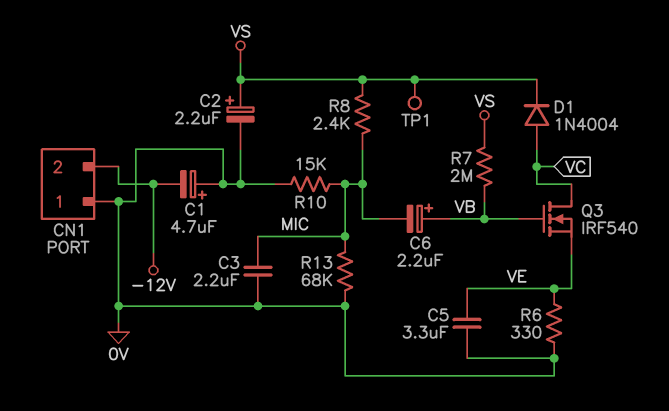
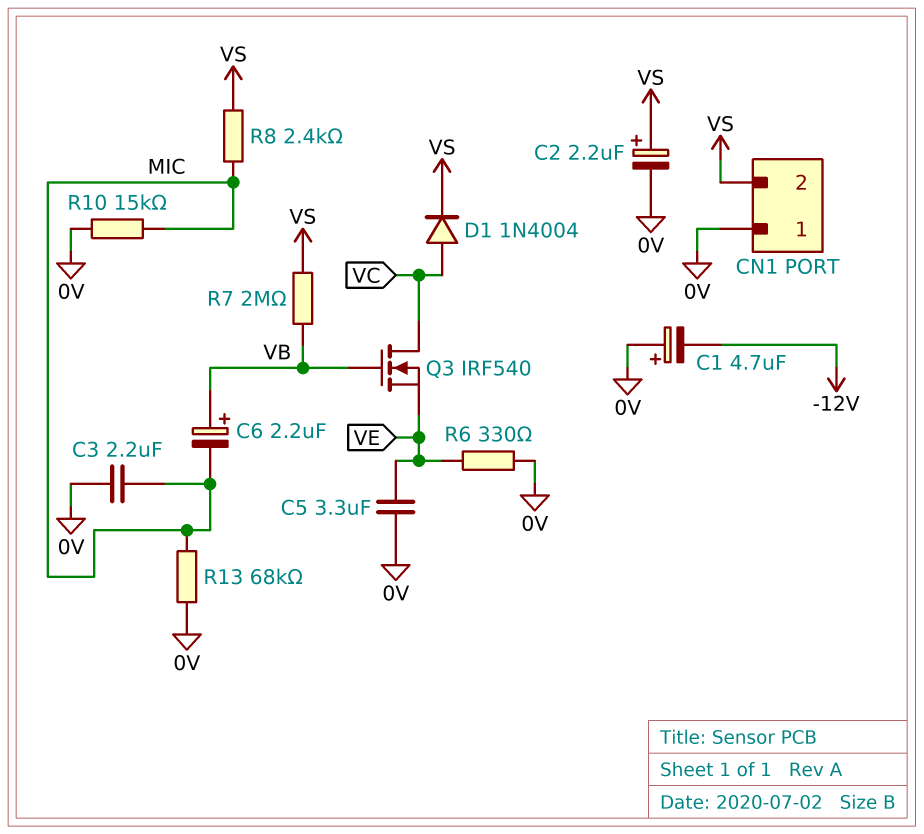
CN1 pin 2: -12V -> VS
TP1: test point (VS) -> none

